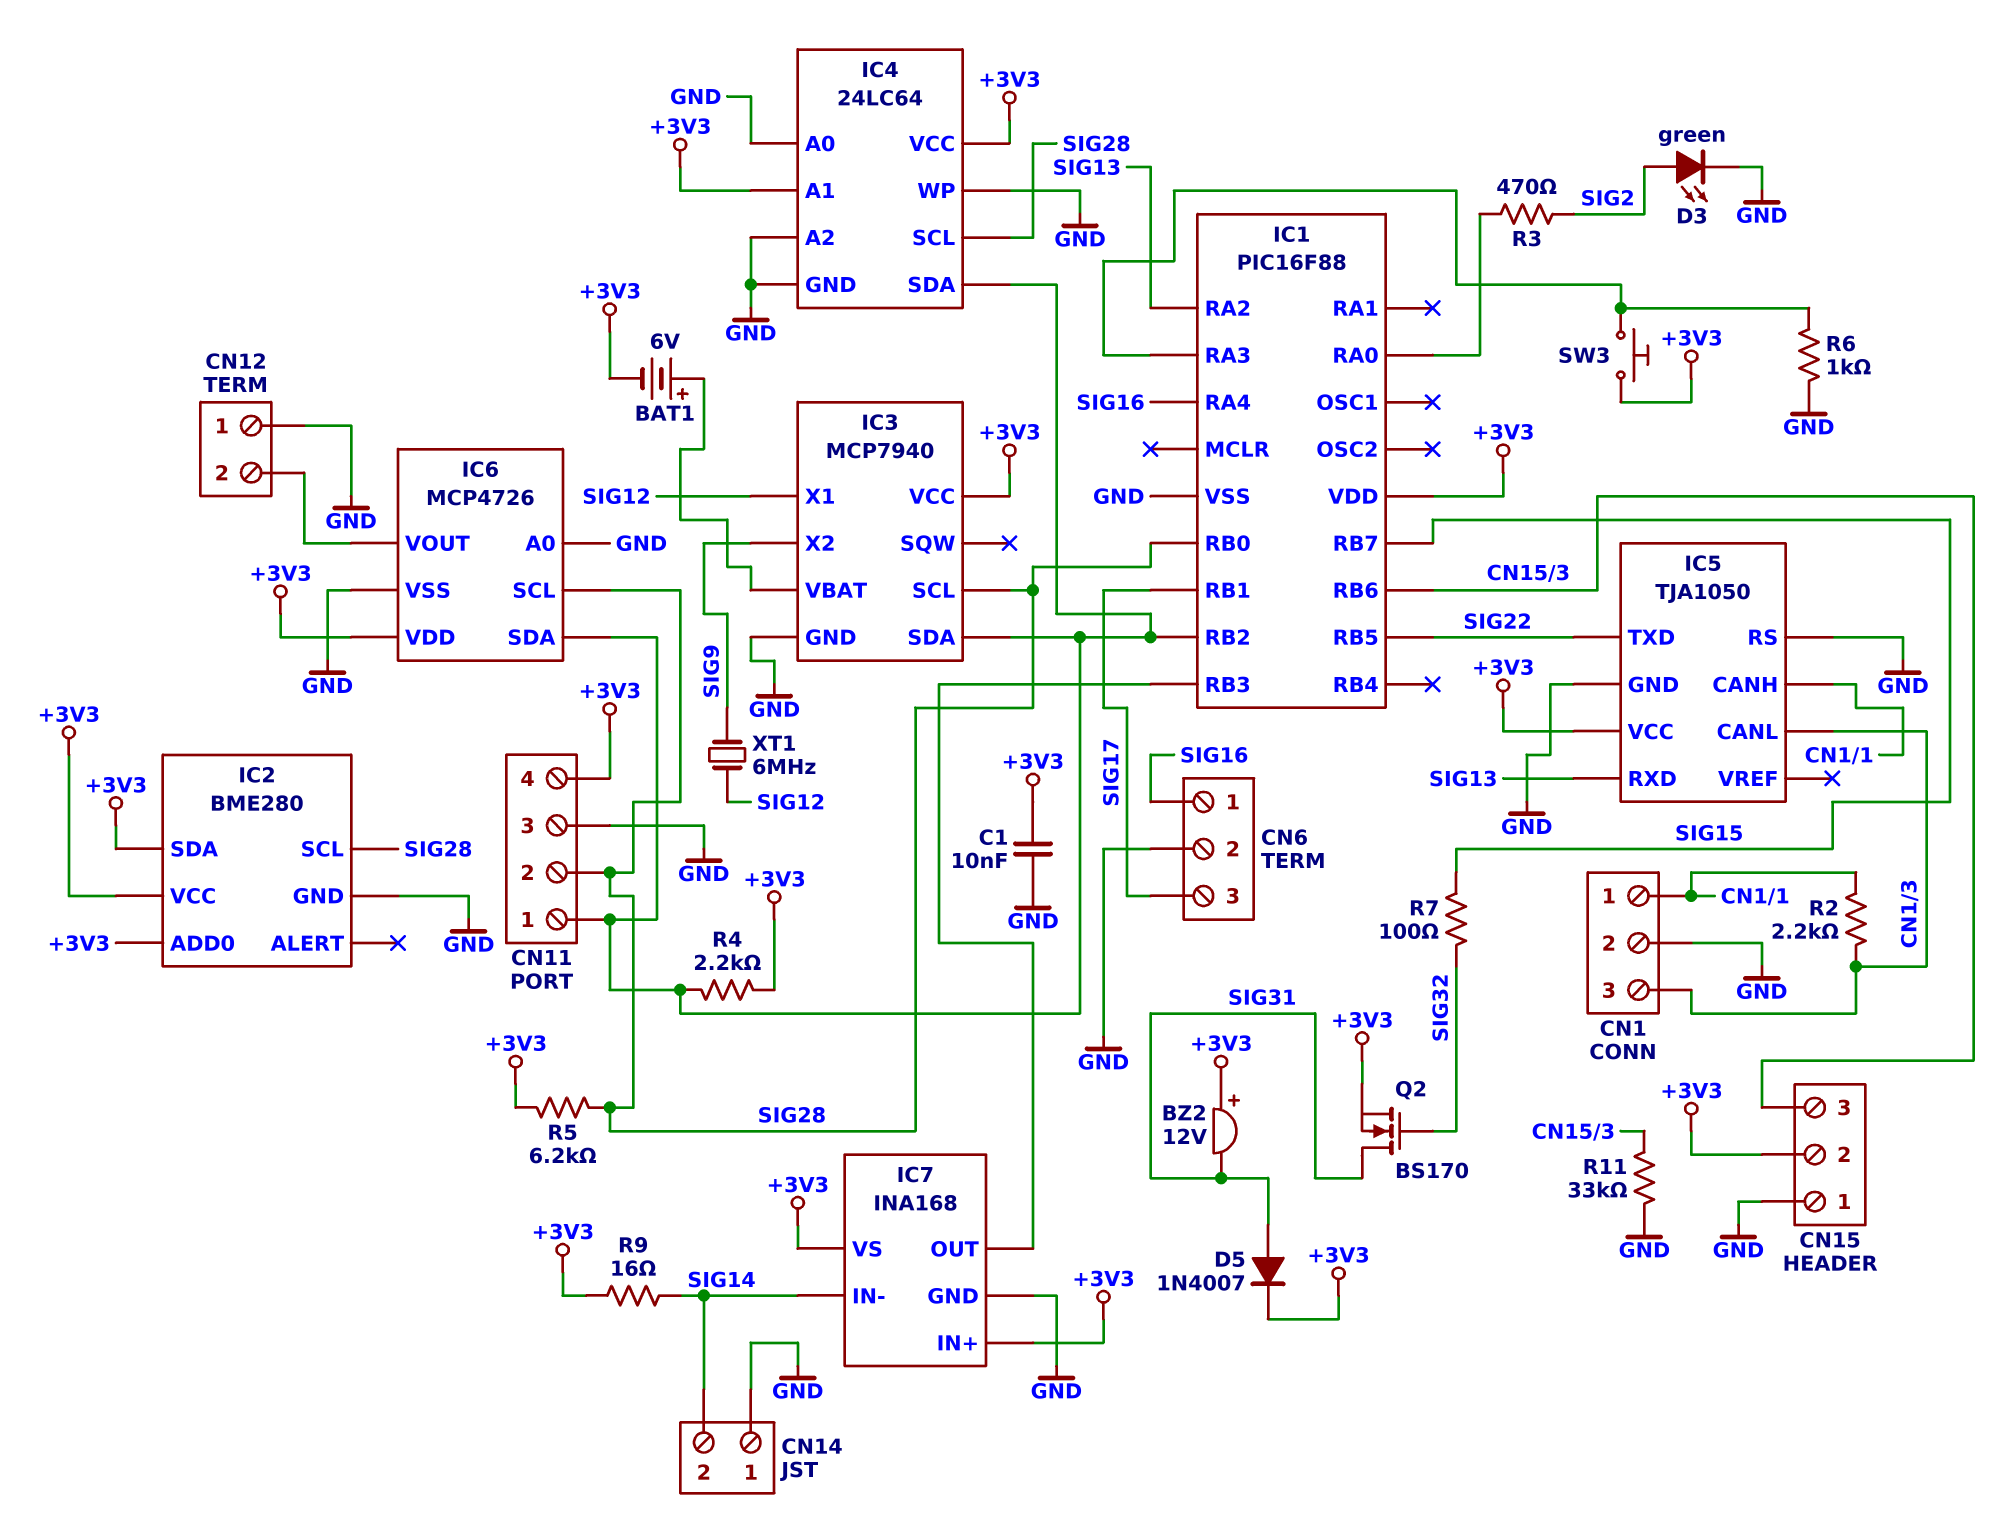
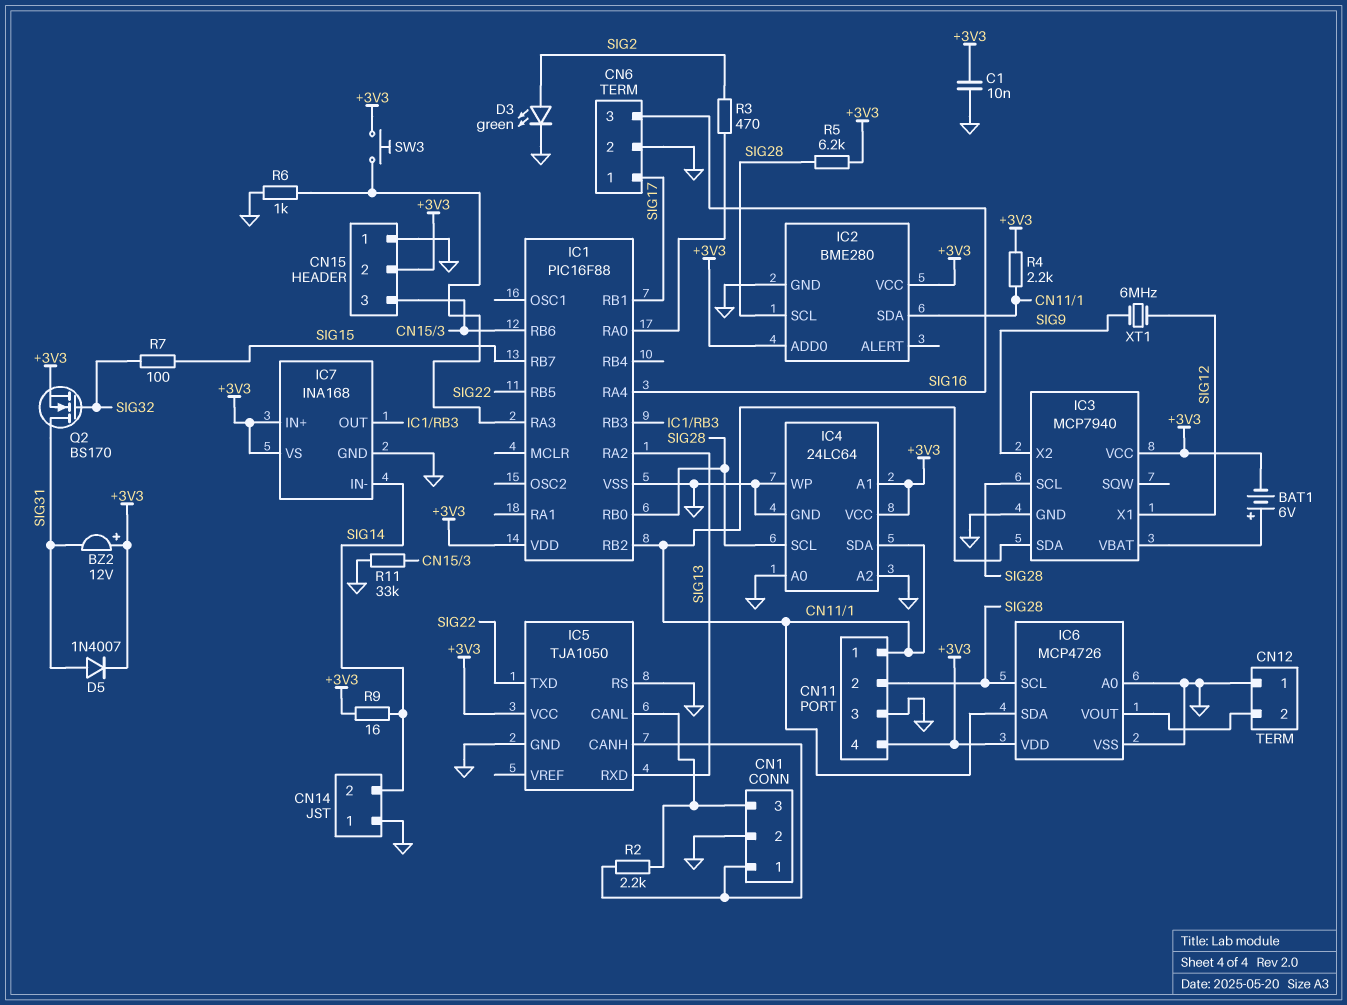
CN6 pin 1: SIG16 -> SIG17
CN6 pin 3: SIG17 -> SIG16
IC2 pin SDA: +3V3 -> CN11/1

